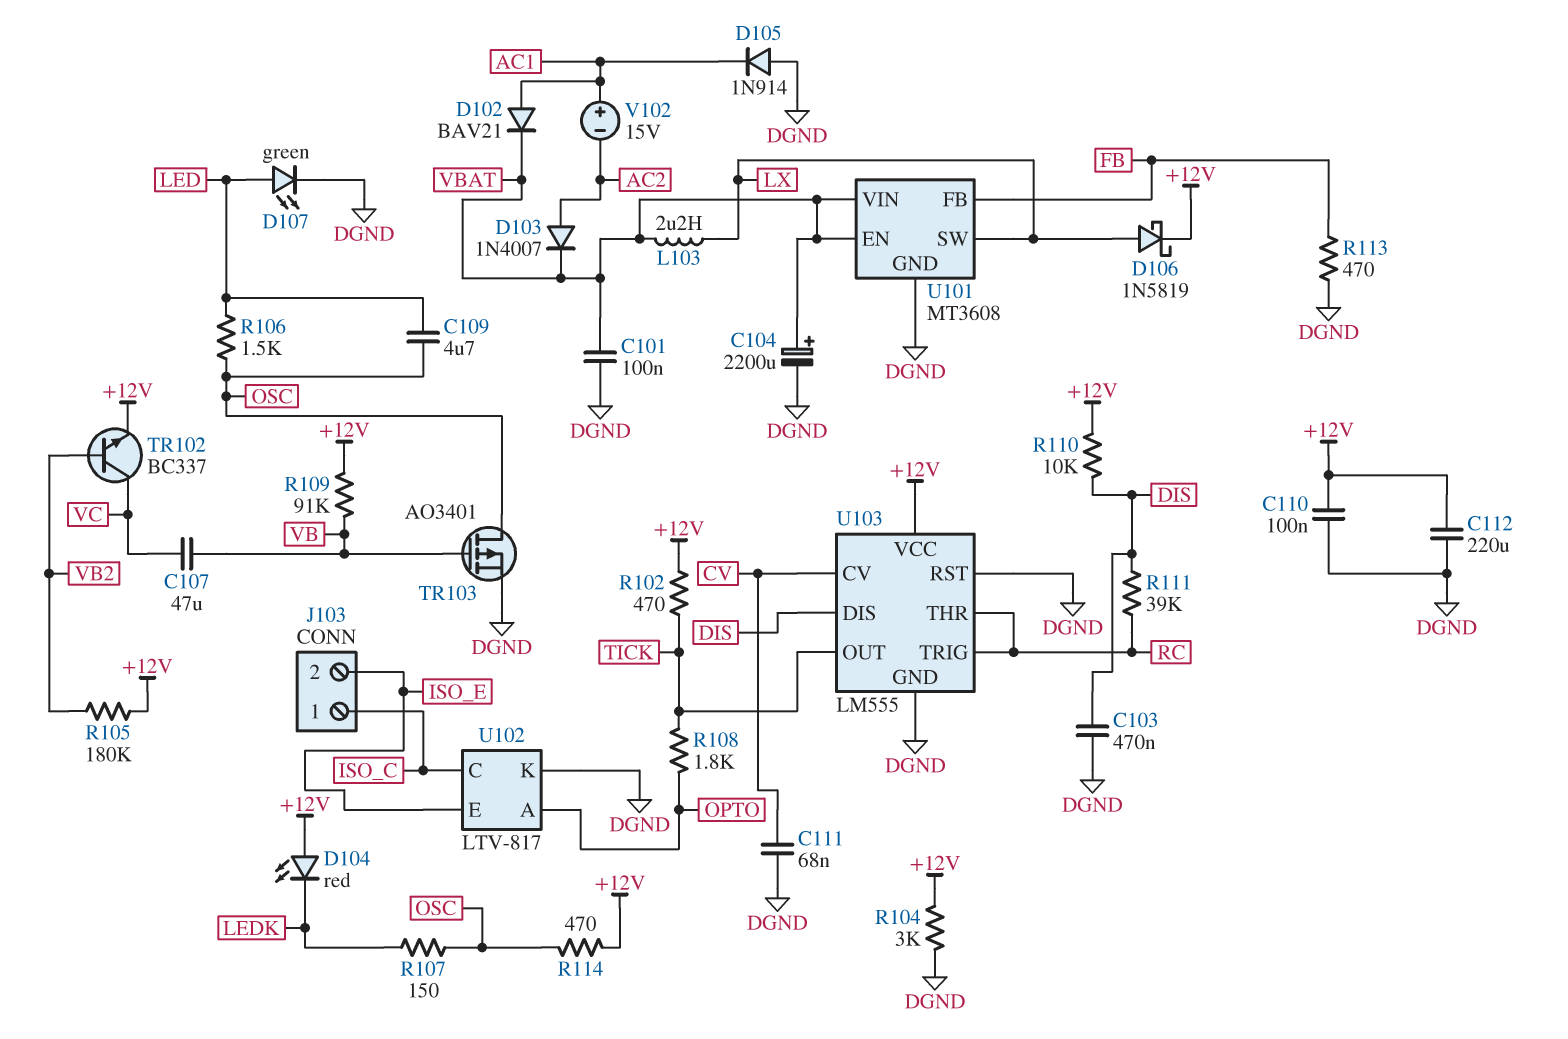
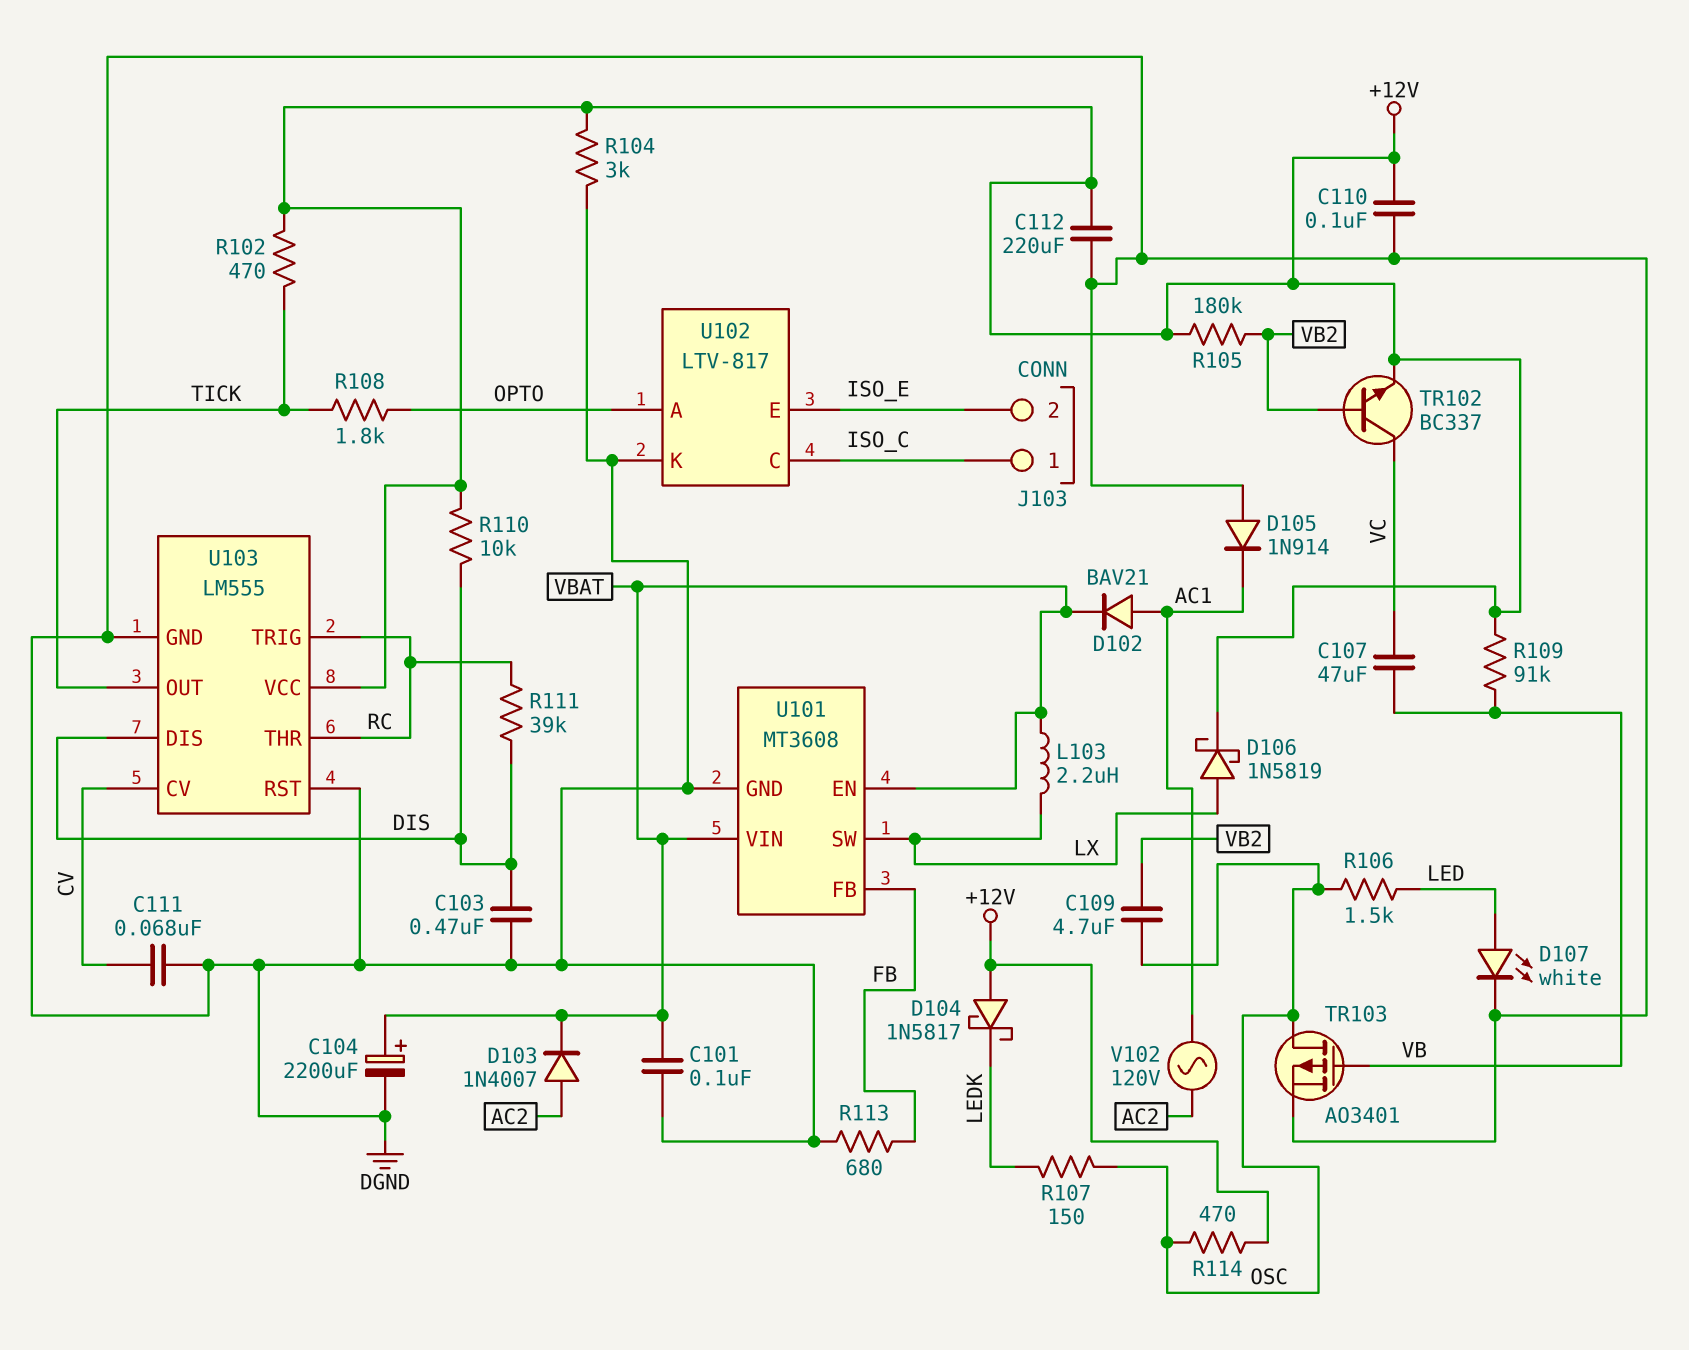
C109: 4.7uF (LED, OSC) -> 4.7uF (OSC, VB2)
D104: LED red (A +12V, K LEDK) -> schottky 1N5817 (A +12V, K LEDK)
D107: LED green (A LED, K DGND) -> LED white (A LED, K DGND)
R113: 470 (DGND, FB) -> 680 (DGND, FB)
V102: 15V (plus AC1, minus AC2) -> AC 120V (AC1, AC2)

